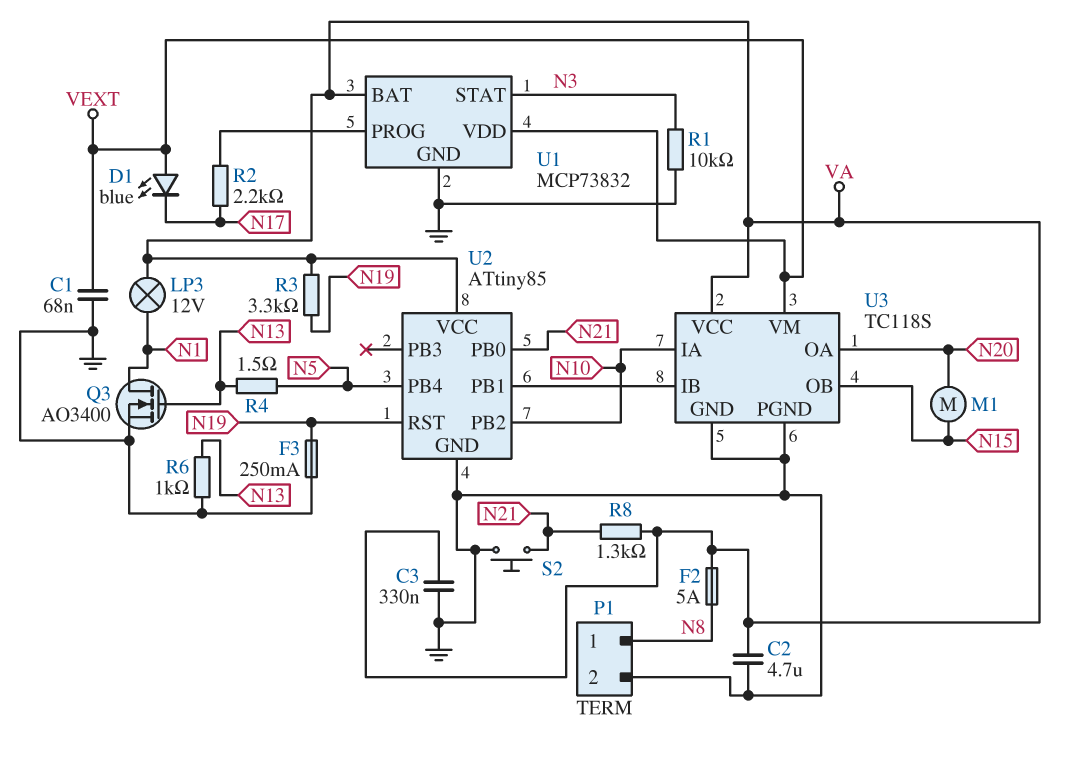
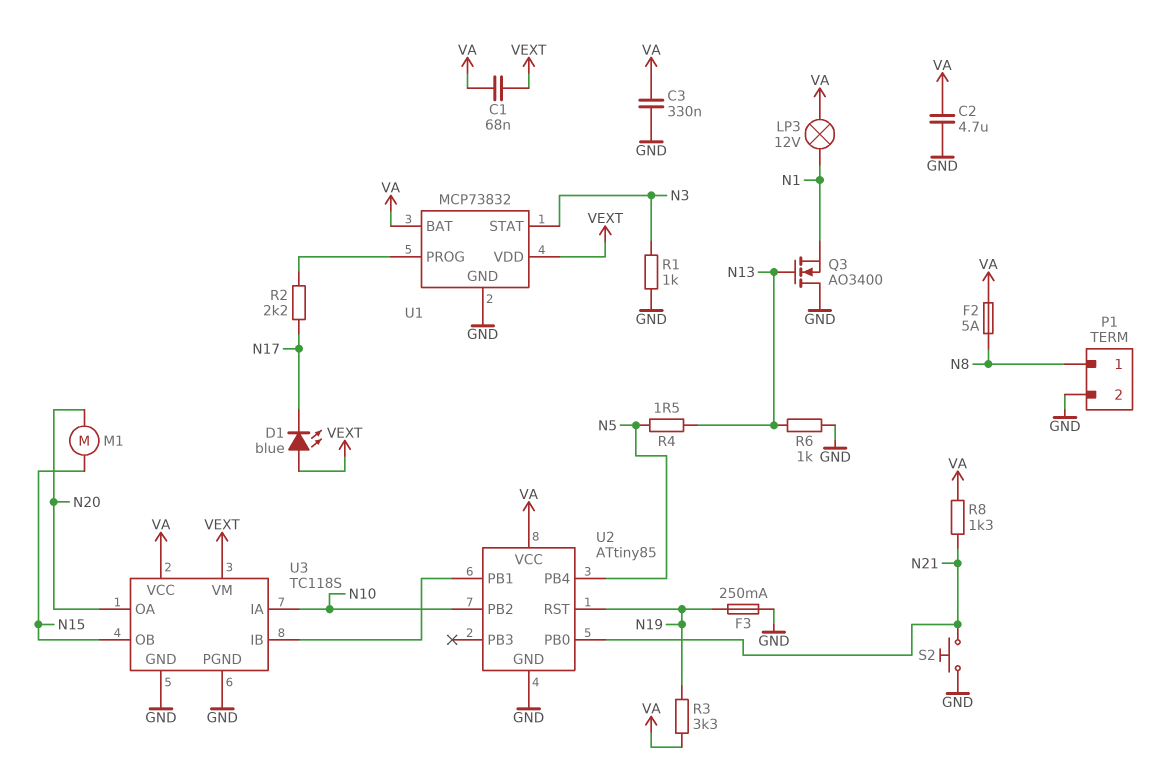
C1: 68nF (GND, VEXT) -> 68nF (VA, VEXT)
Q3: NMOS AO3400 (G N13, D N1, S GND) -> NMOS AO3400 (G N13, D GND, S N1)
R1: 10k (GND, N3) -> 1k (GND, N3)

